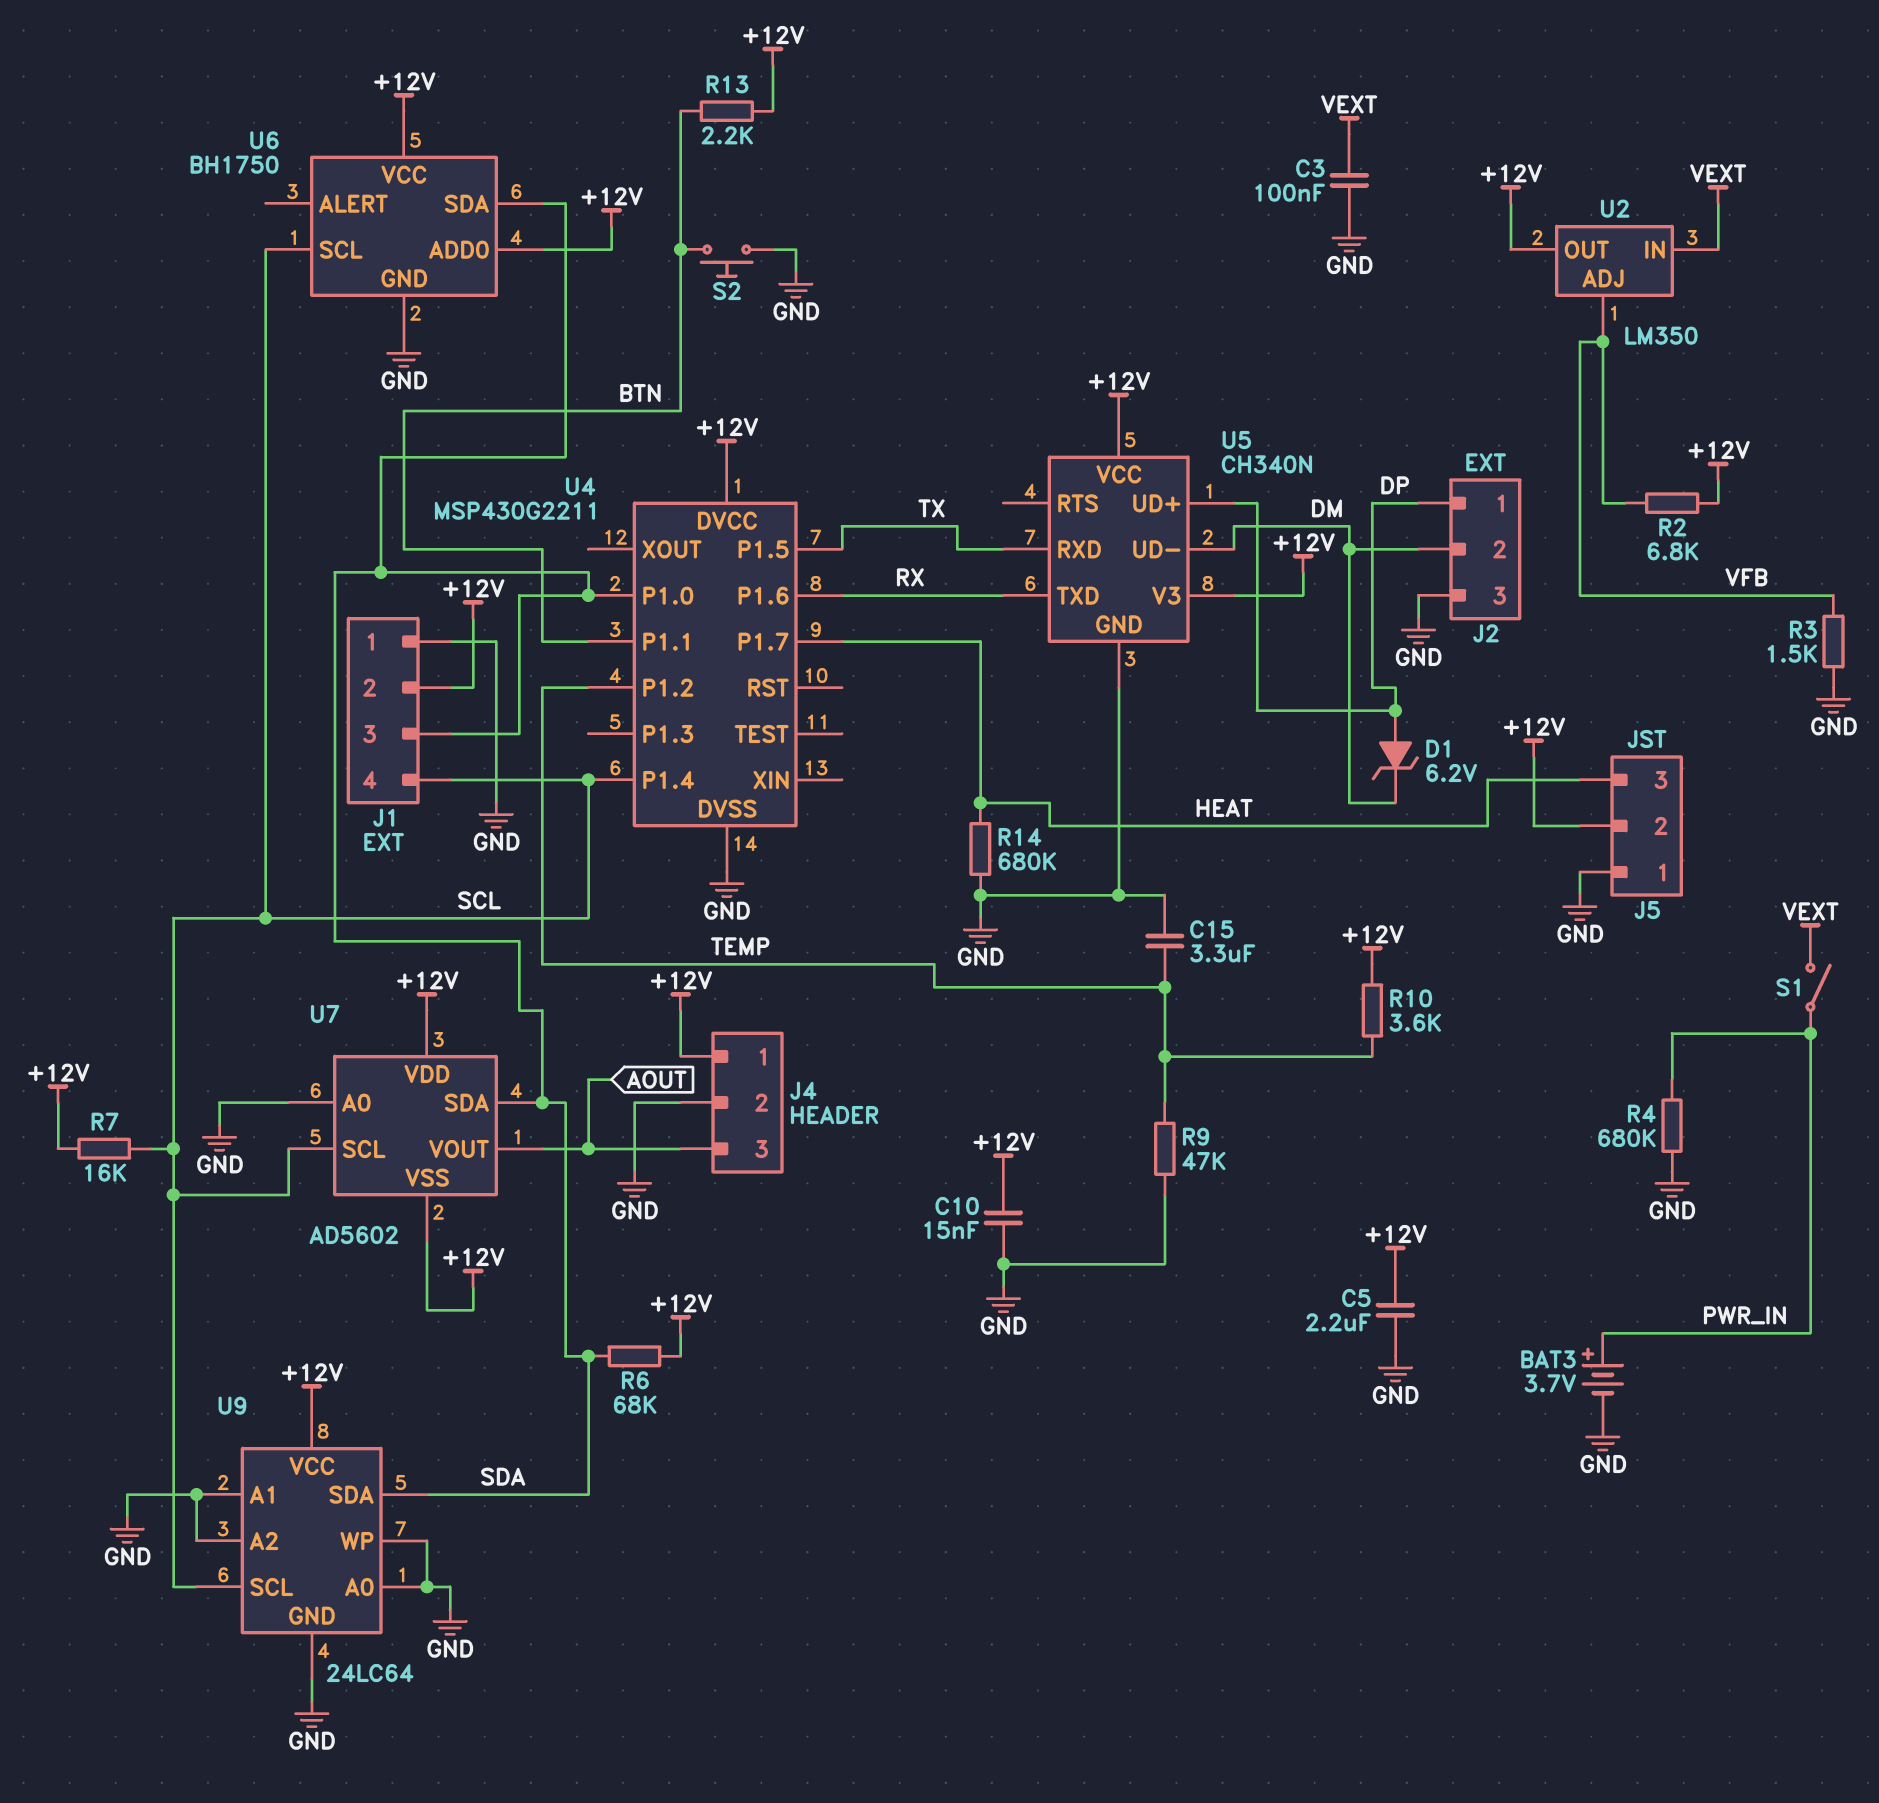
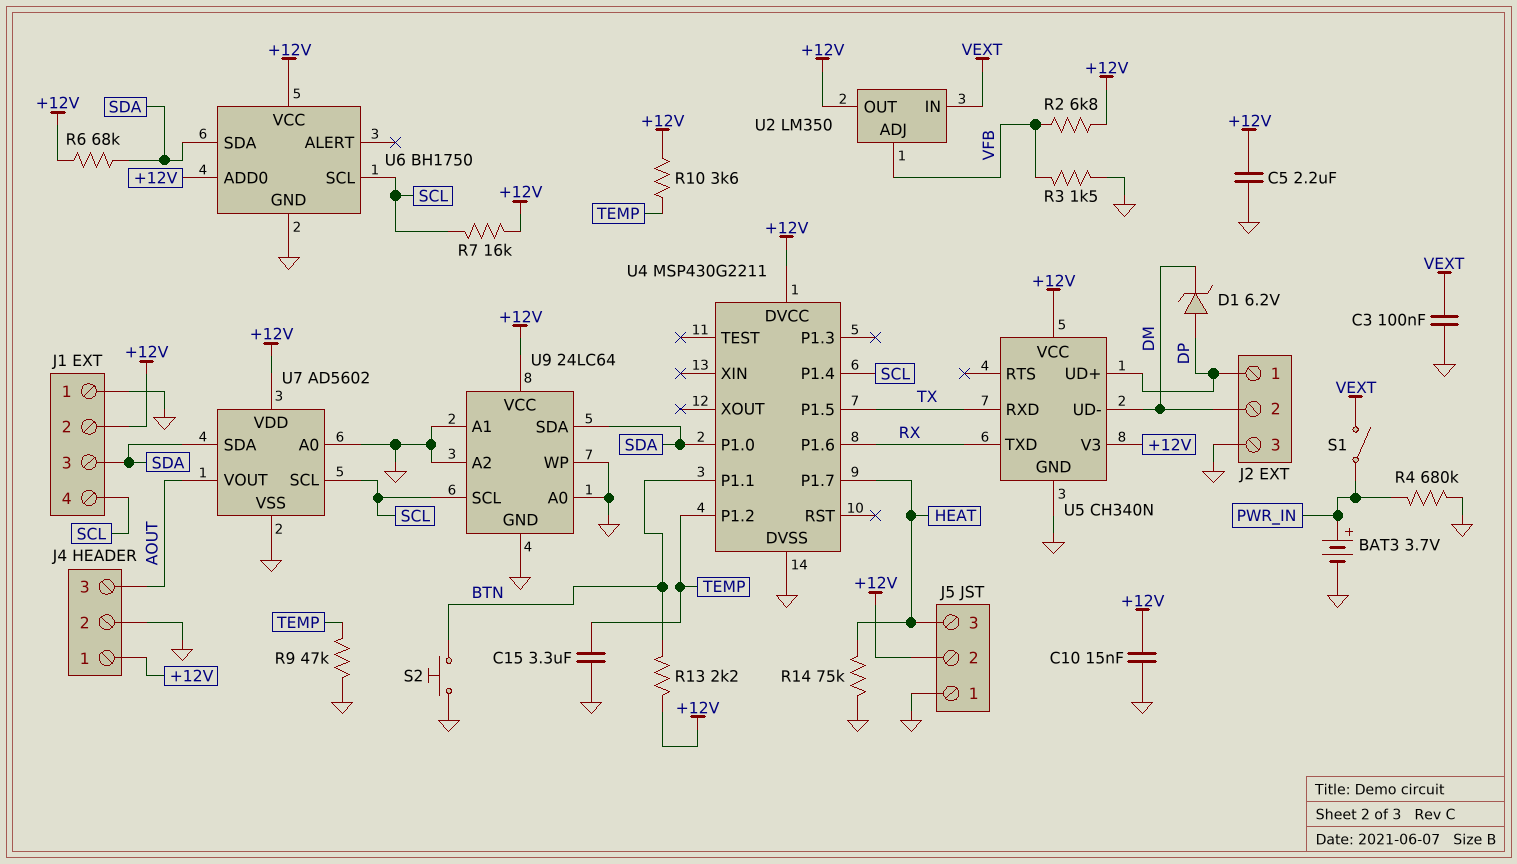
R14: 680k (GND, HEAT) -> 75k (GND, HEAT)
U7 pin VSS: +12V -> GND

